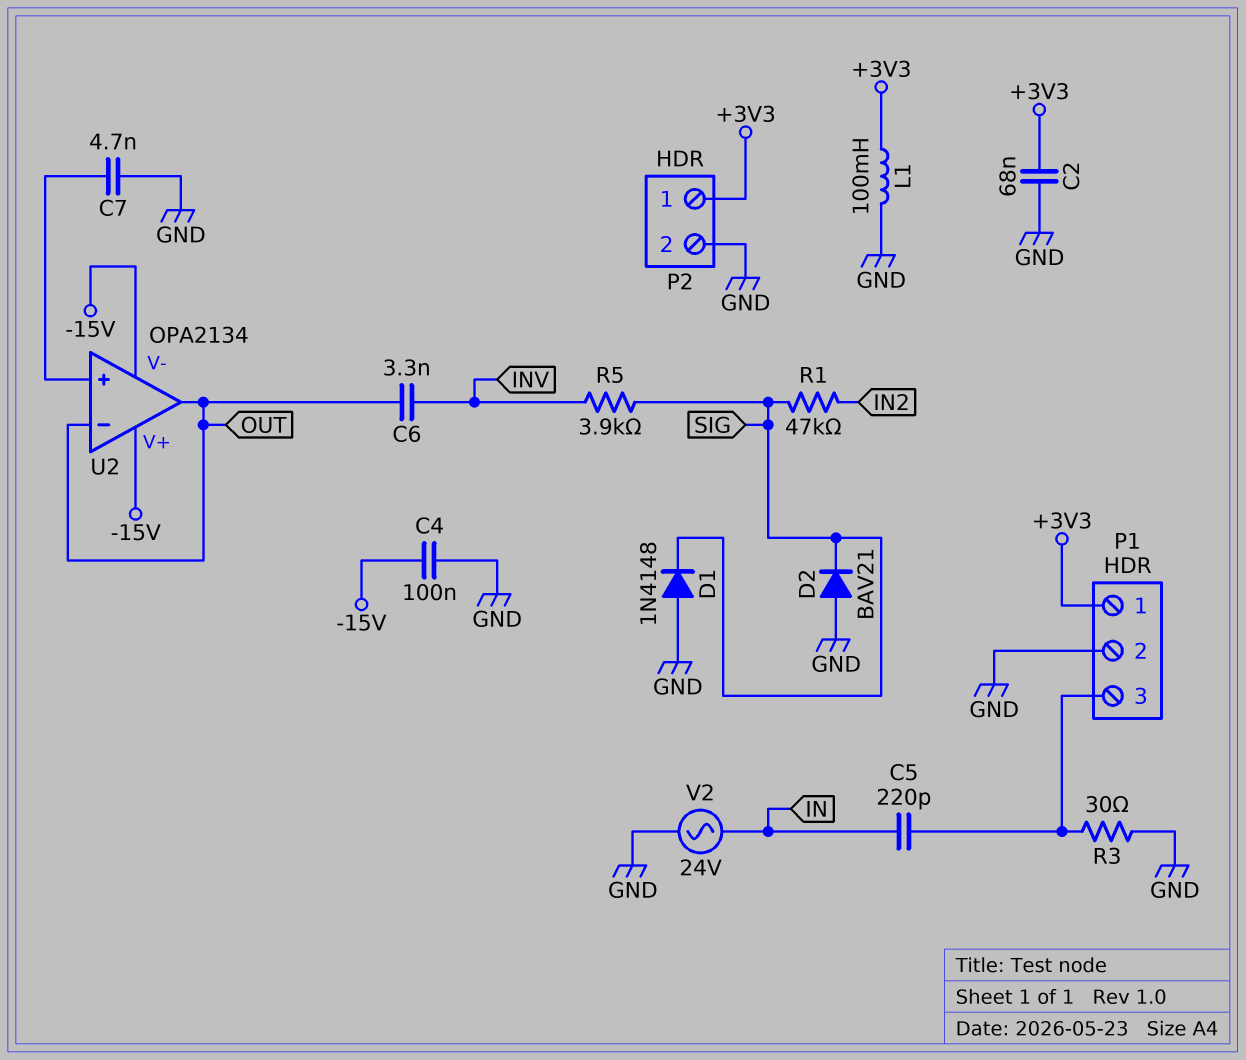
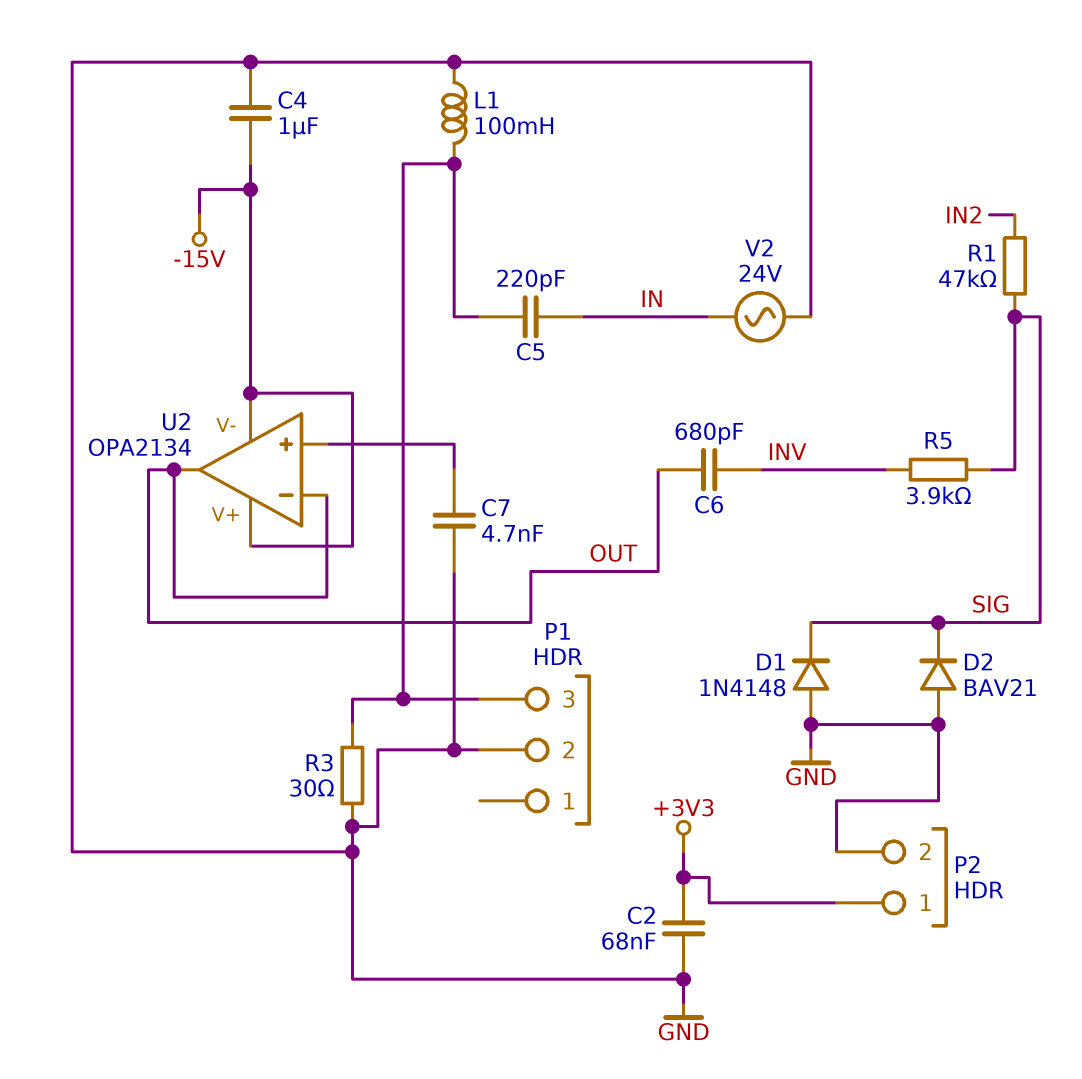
C4: 100nF (-15V, GND) -> 1uF (-15V, GND)
C6: 3.3nF (INV, OUT) -> 680pF (INV, OUT)
L1: 100mH (+3V3, GND) -> 100mH (GND, P1/3)
P1 pin 1: +3V3 -> none

